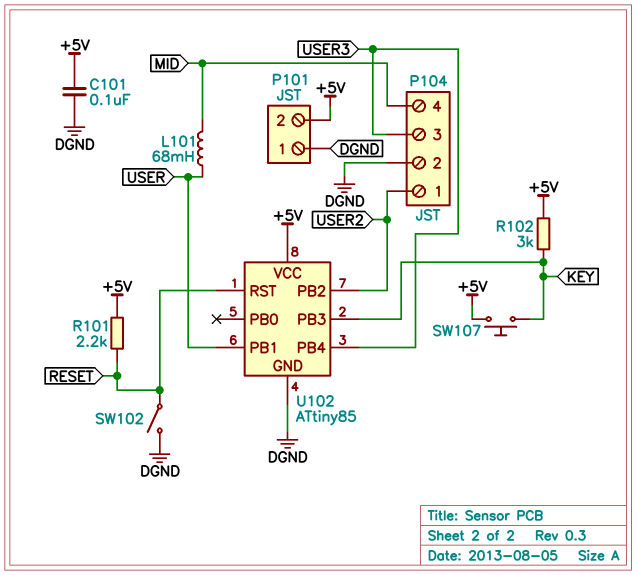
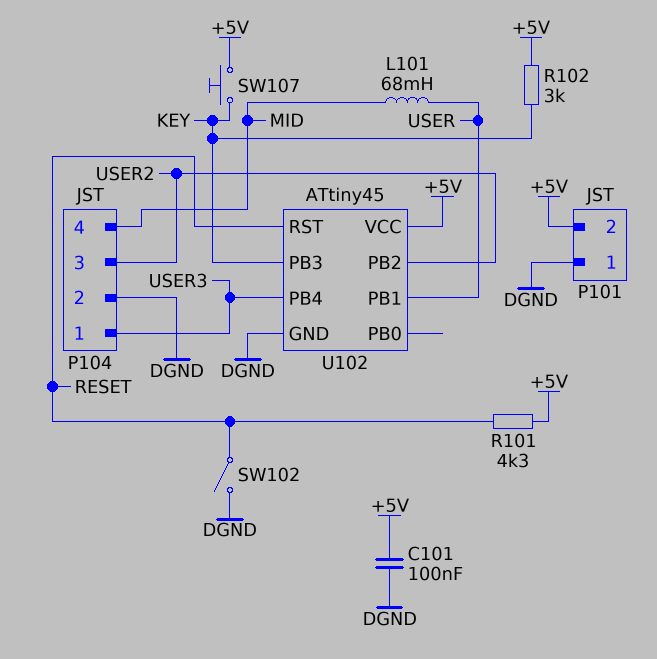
P104 pin 1: USER2 -> USER3
P104 pin 3: USER3 -> USER2
R101: 2.2k (+5V, RESET) -> 4.3k (+5V, RESET)
U102: ATtiny85 -> ATtiny45

